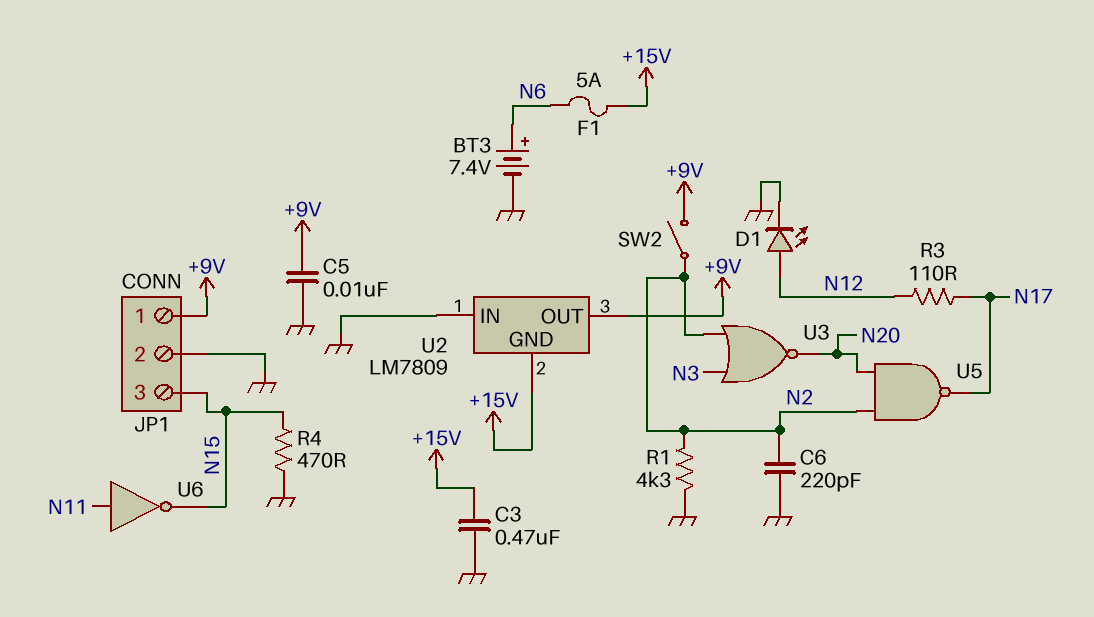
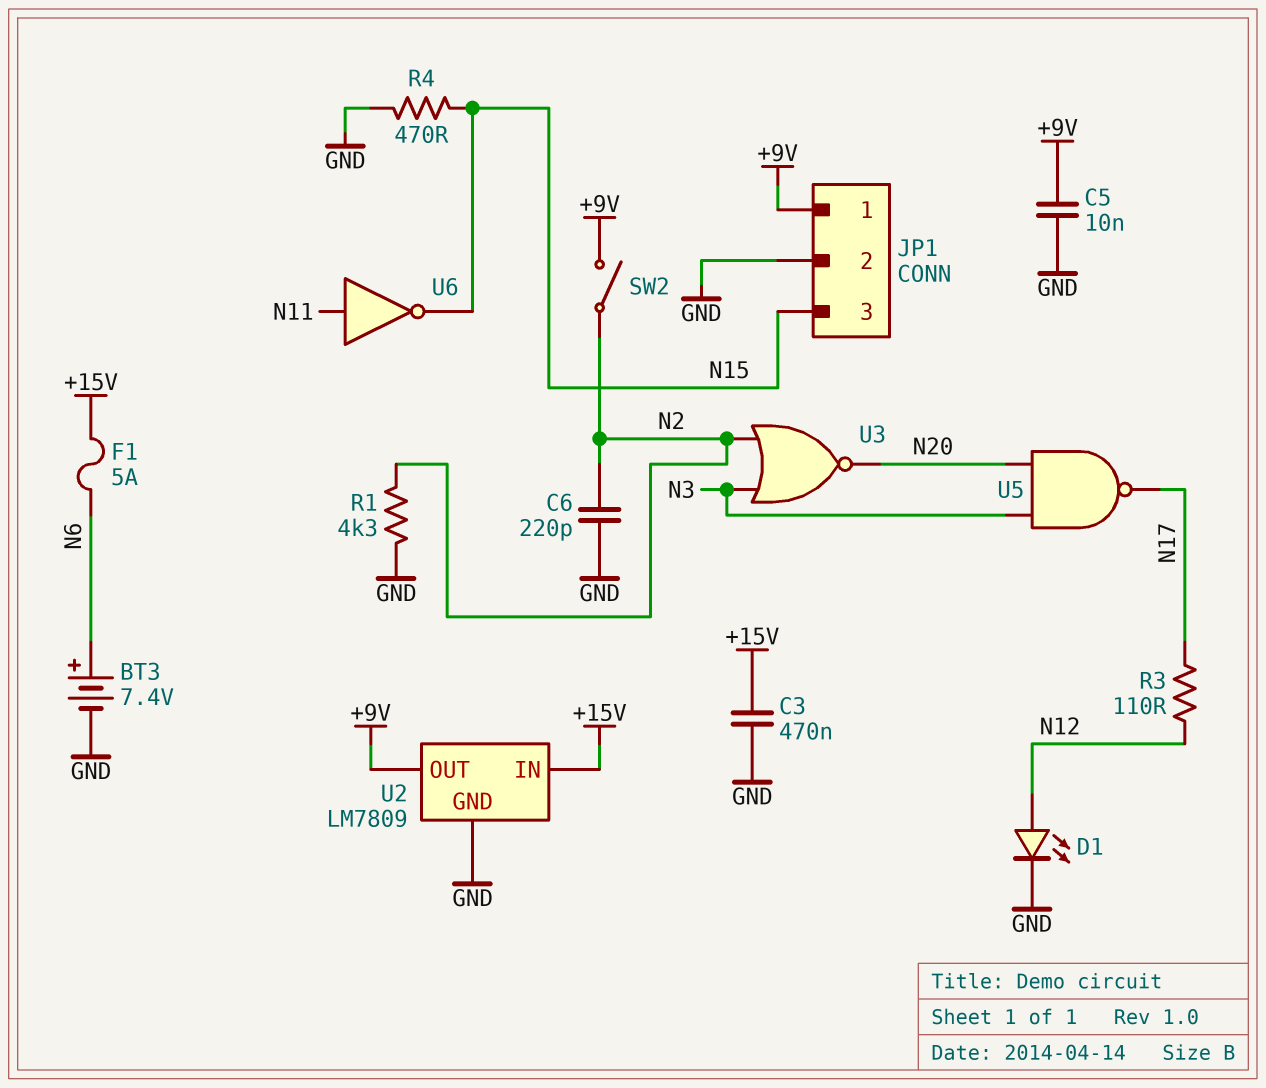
U2 pin GND: +15V -> GND
U2 pin IN: GND -> +15V
U5: NAND (in N2, in N20, out N17) -> NAND (in N3, in N20, out N17)

